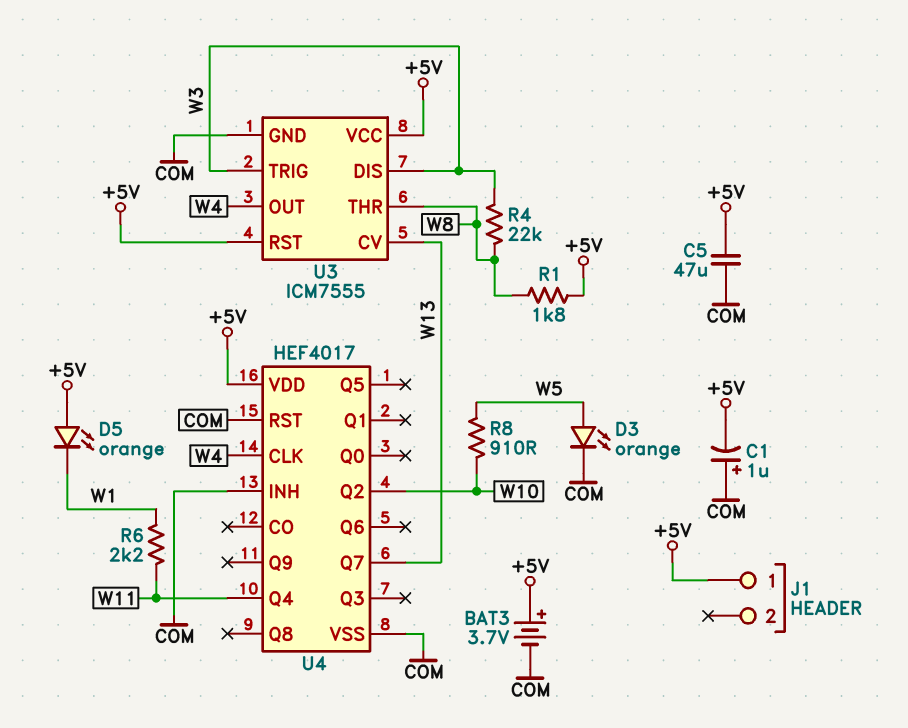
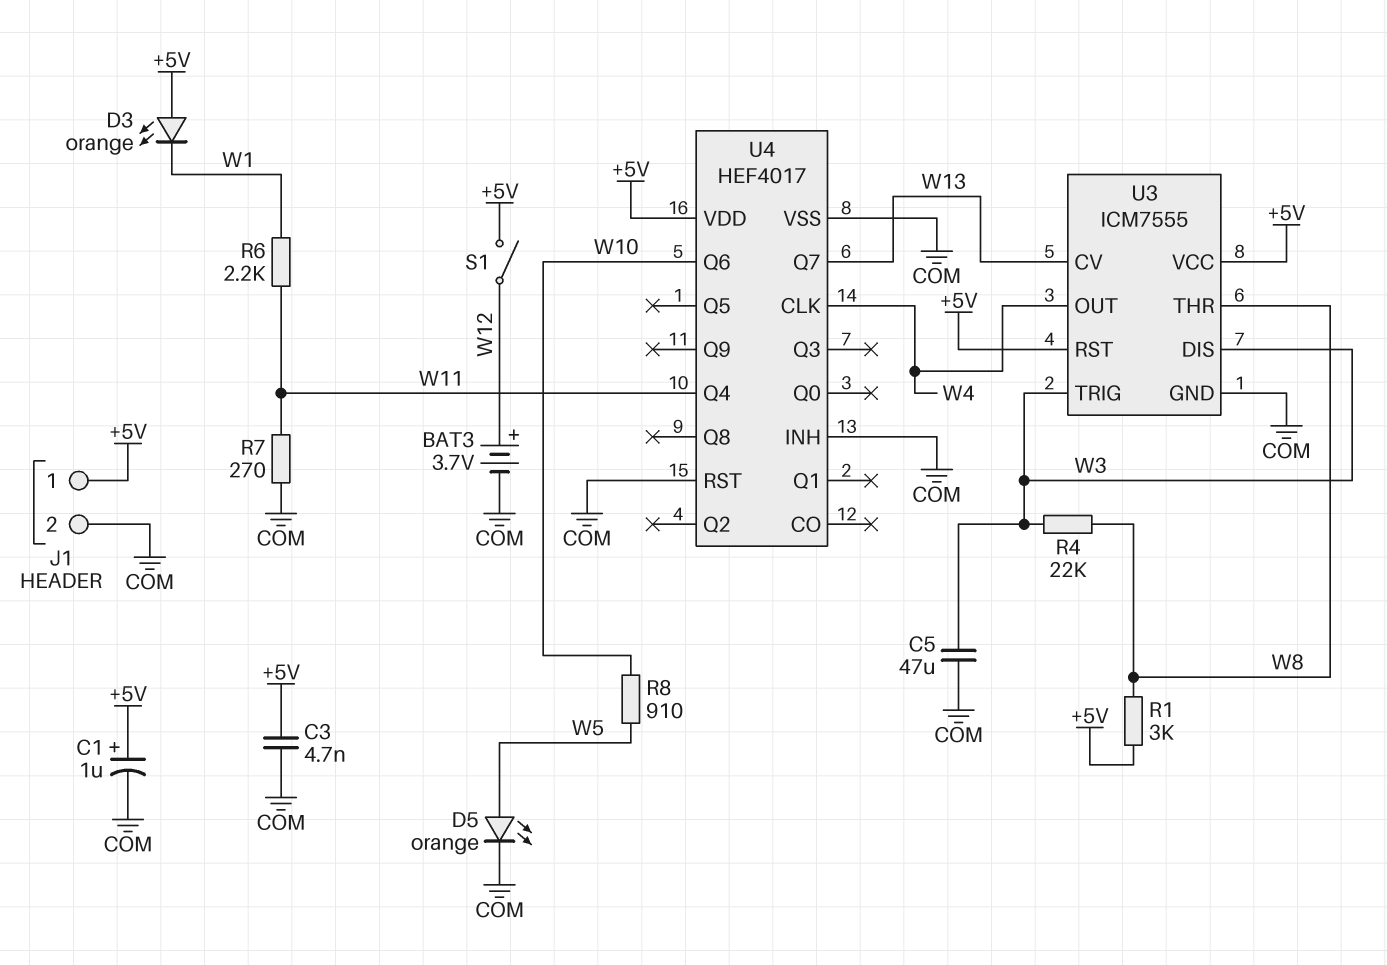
BAT3: 3.7V (plus +5V, minus COM) -> 3.7V (plus W12, minus COM)
C1: 1uF (plus COM, minus +5V) -> 1uF (plus +5V, minus COM)
C3: none -> 4.7nF (+5V, COM)
C5: 47uF (+5V, COM) -> 47uF (COM, W3)
D3: LED orange (A W5, K COM) -> LED orange (A +5V, K W1)
D5: LED orange (A +5V, K W1) -> LED orange (A W5, K COM)
J1 pin 2: none -> COM
R1: 1.8k (+5V, W8) -> 3k (+5V, W8)
R7: none -> 270 (COM, W11)
S1: none -> switch (+5V, W12)
U4 pin Q2: W10 -> none
U4 pin Q6: none -> W10

